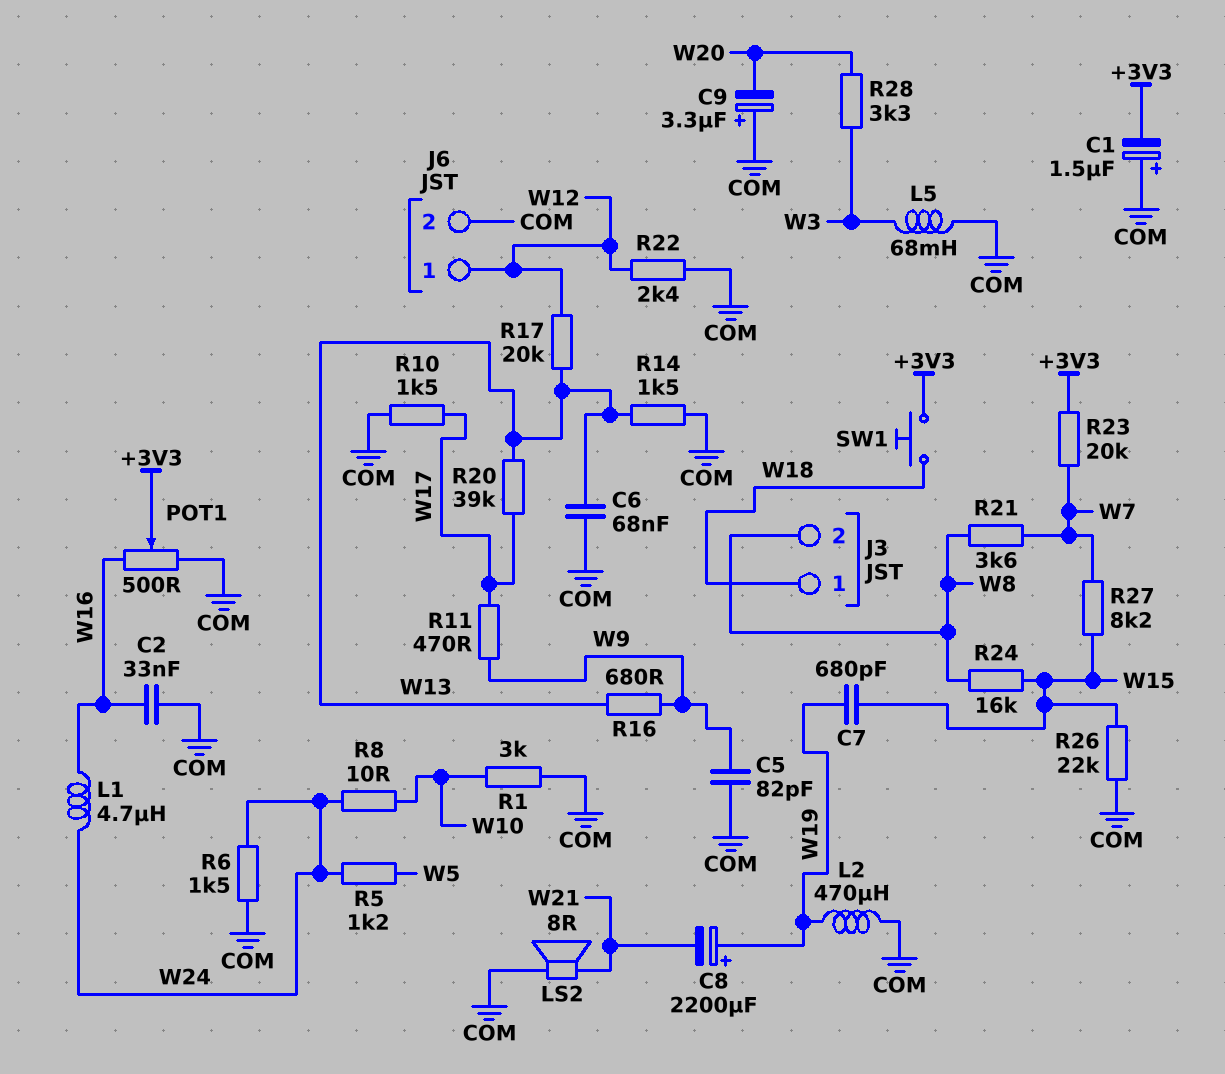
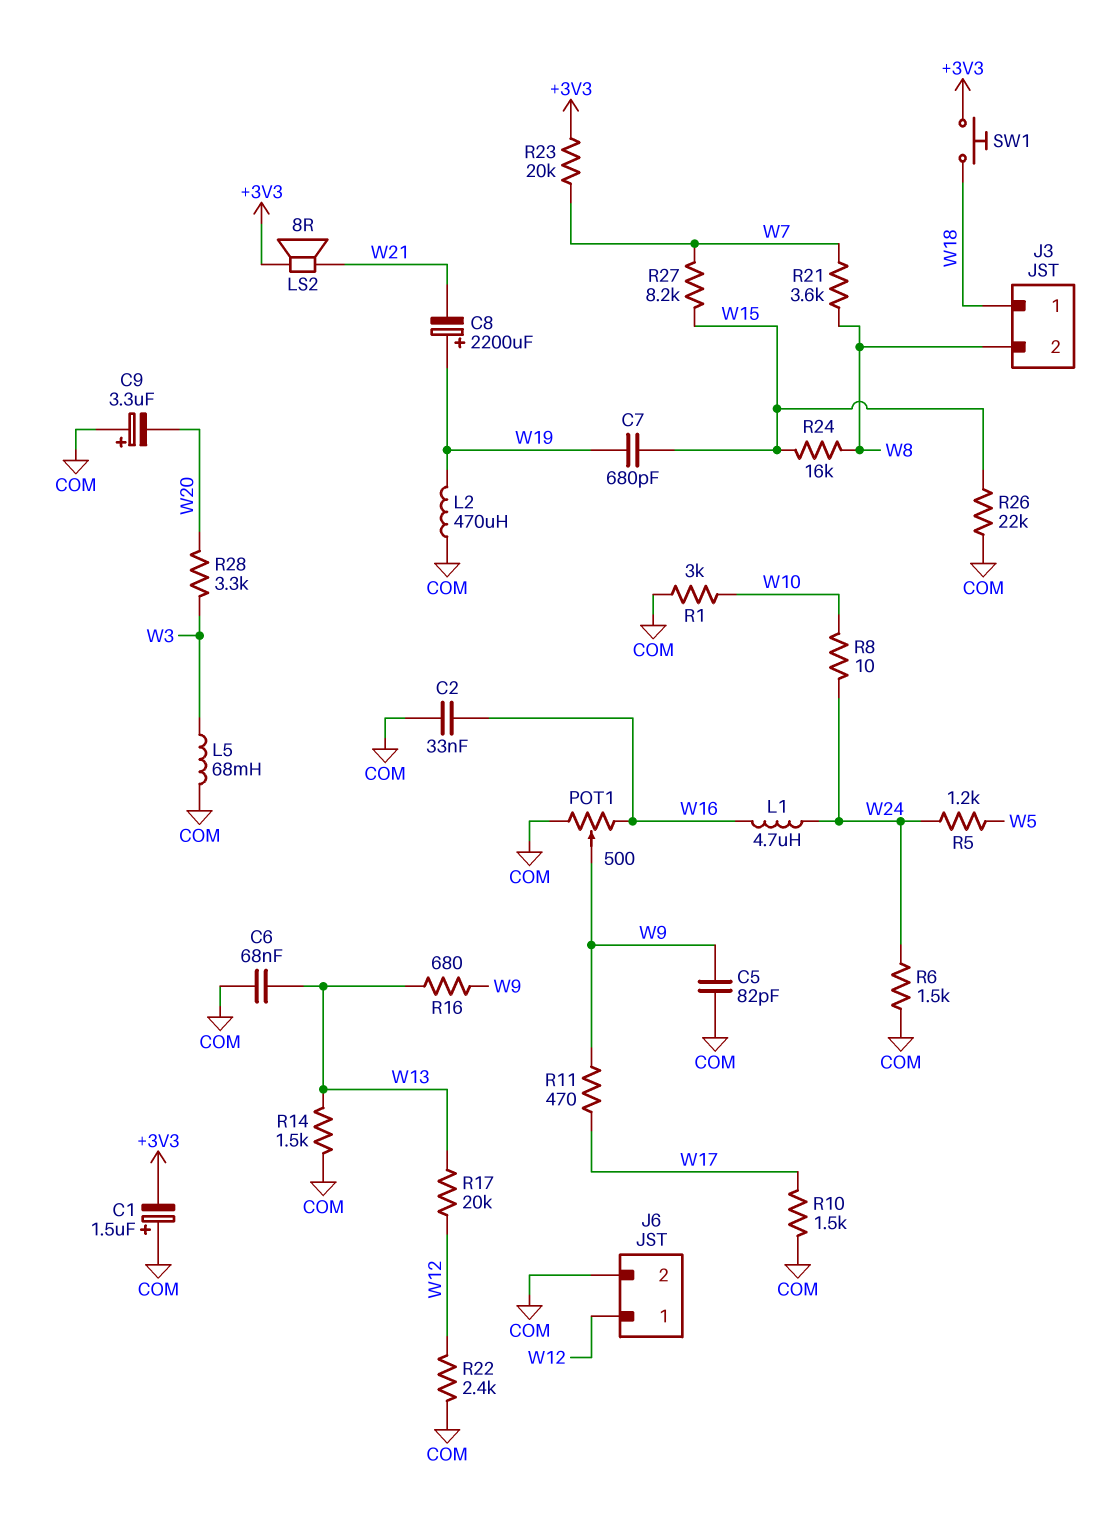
LS2: speaker 8R (COM, W21) -> speaker 8R (+3V3, W21)
POT1: 500 (COM, W16, wiper +3V3) -> 500 (COM, W16, wiper W9)
R20: 39k (W13, W17) -> none

